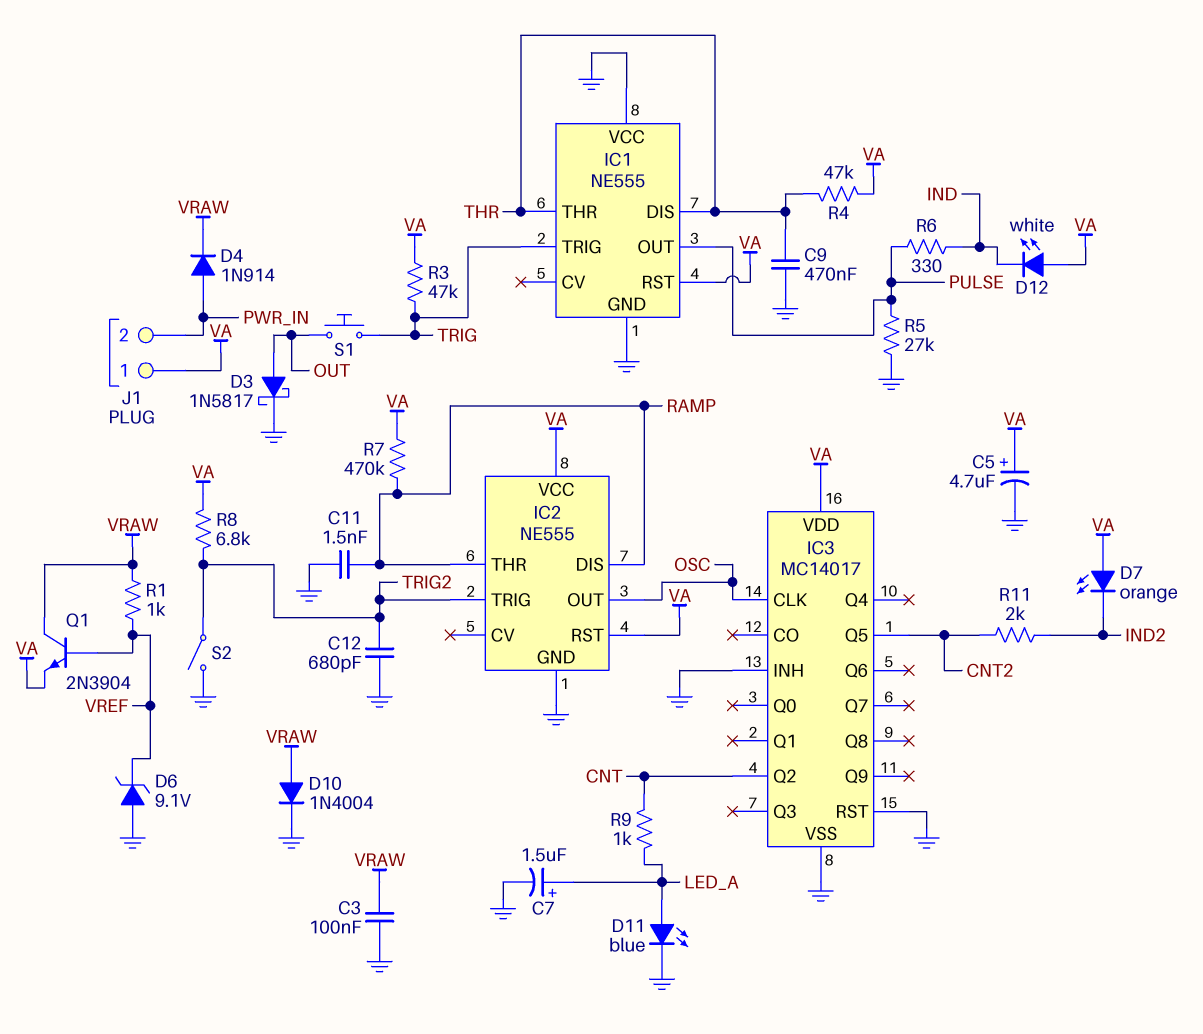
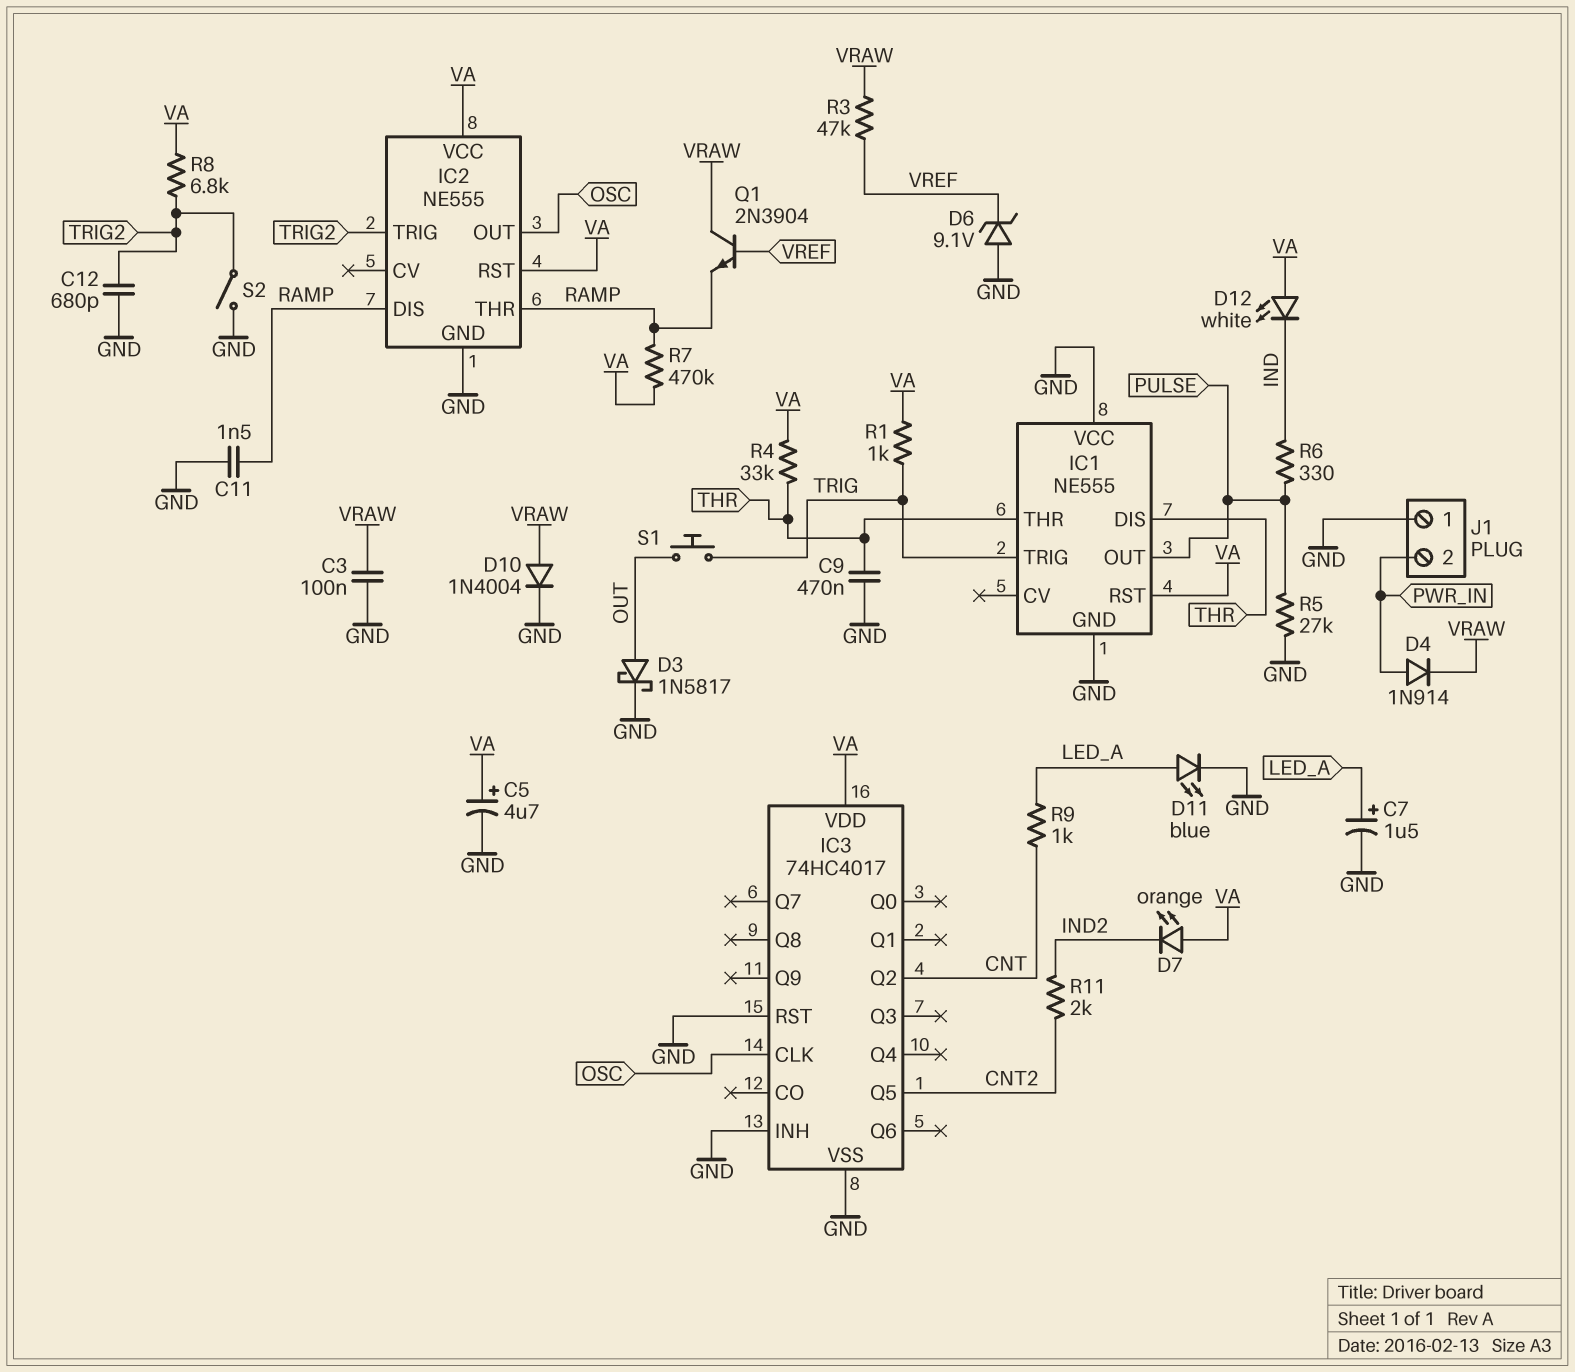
IC3: MC14017 -> 74HC4017
J1 pin 1: VA -> GND
Q1: NPN 2N3904 (B VREF, C VRAW, E VA) -> NPN 2N3904 (B VREF, C VRAW, E RAMP)
R1: 1k (VRAW, VREF) -> 1k (TRIG, VA)
R3: 47k (TRIG, VA) -> 47k (VRAW, VREF)
R4: 47k (THR, VA) -> 33k (THR, VA)

